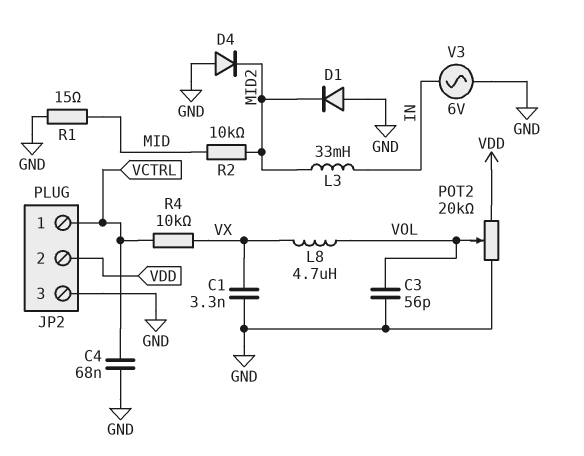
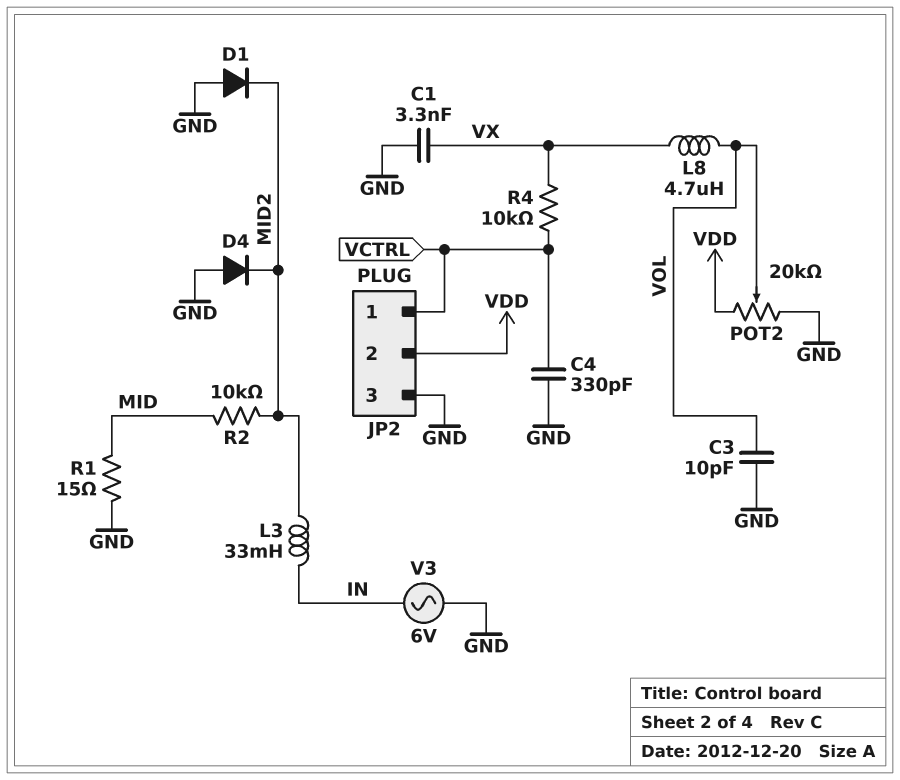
C3: 56pF (GND, VOL) -> 10pF (GND, VOL)
C4: 68nF (GND, VCTRL) -> 330pF (GND, VCTRL)

